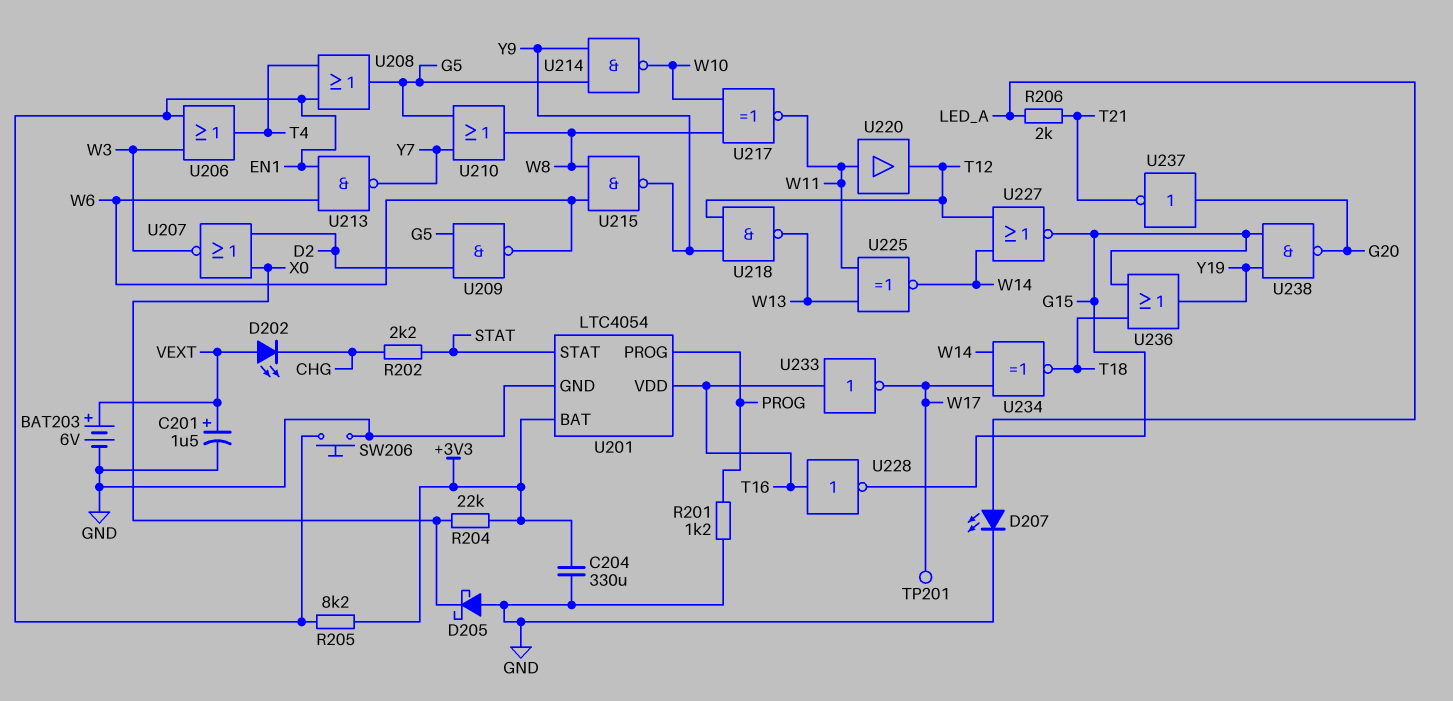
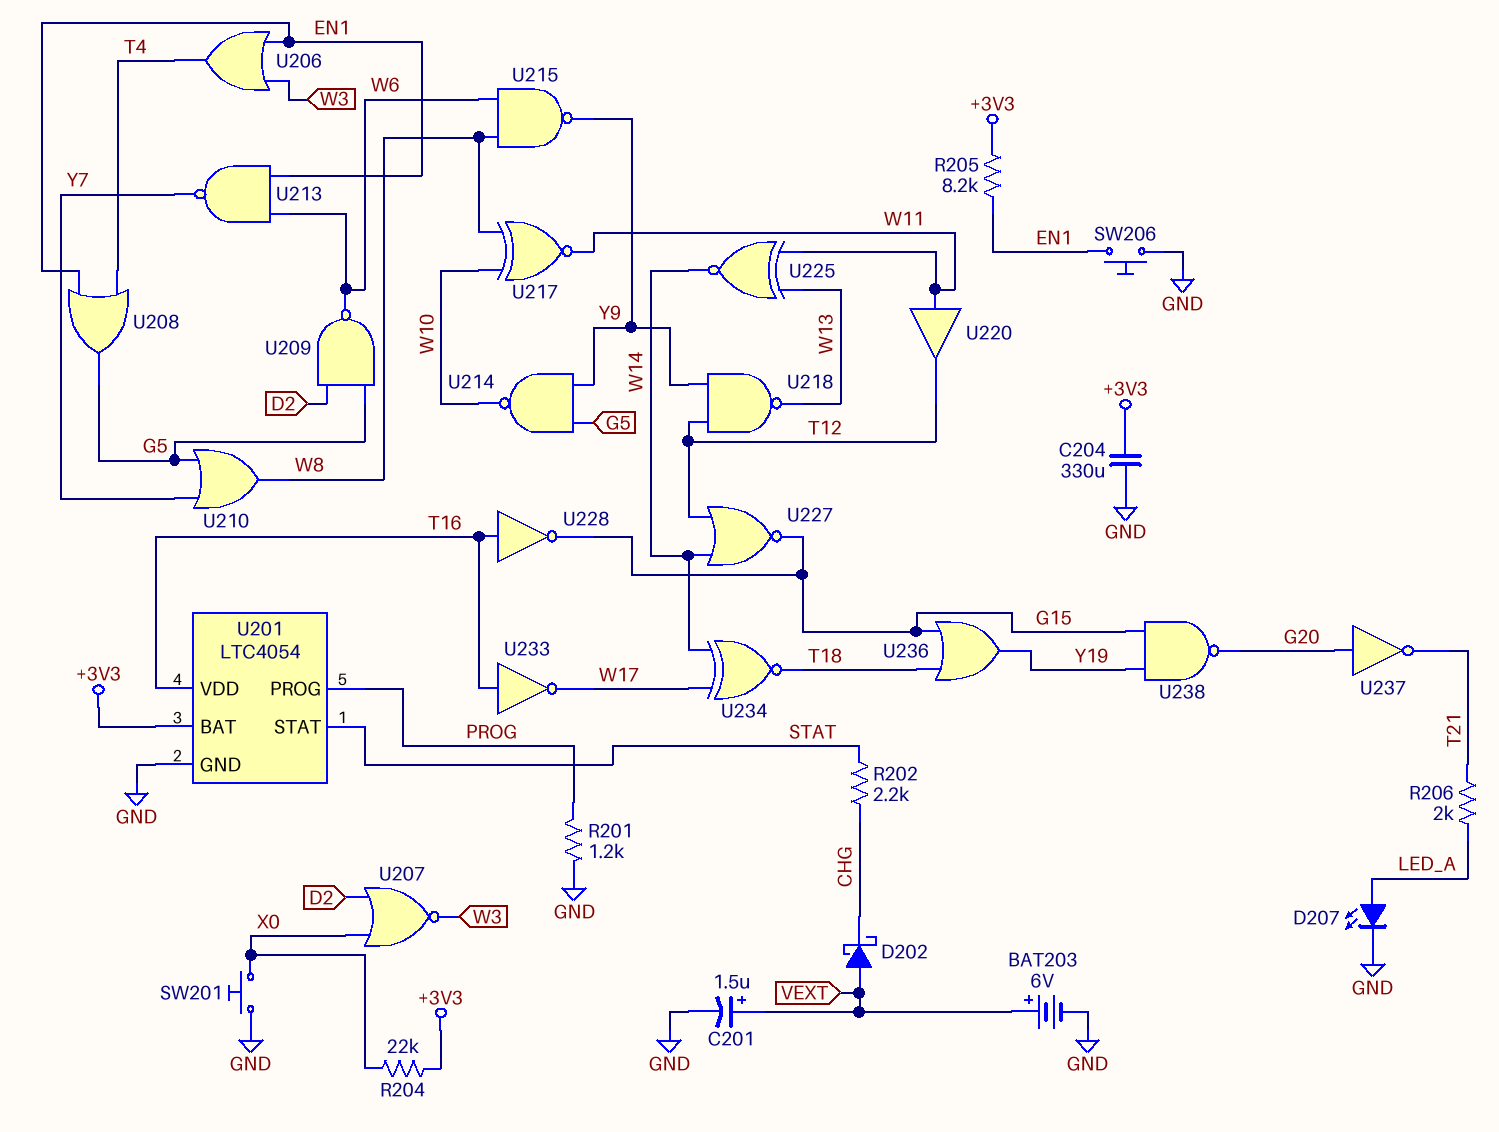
D202: LED (A VEXT, K CHG) -> schottky (A VEXT, K CHG)
D205: schottky (A GND, K X0) -> none
SW201: none -> button (GND, X0)
TP201: test point (W17) -> none

